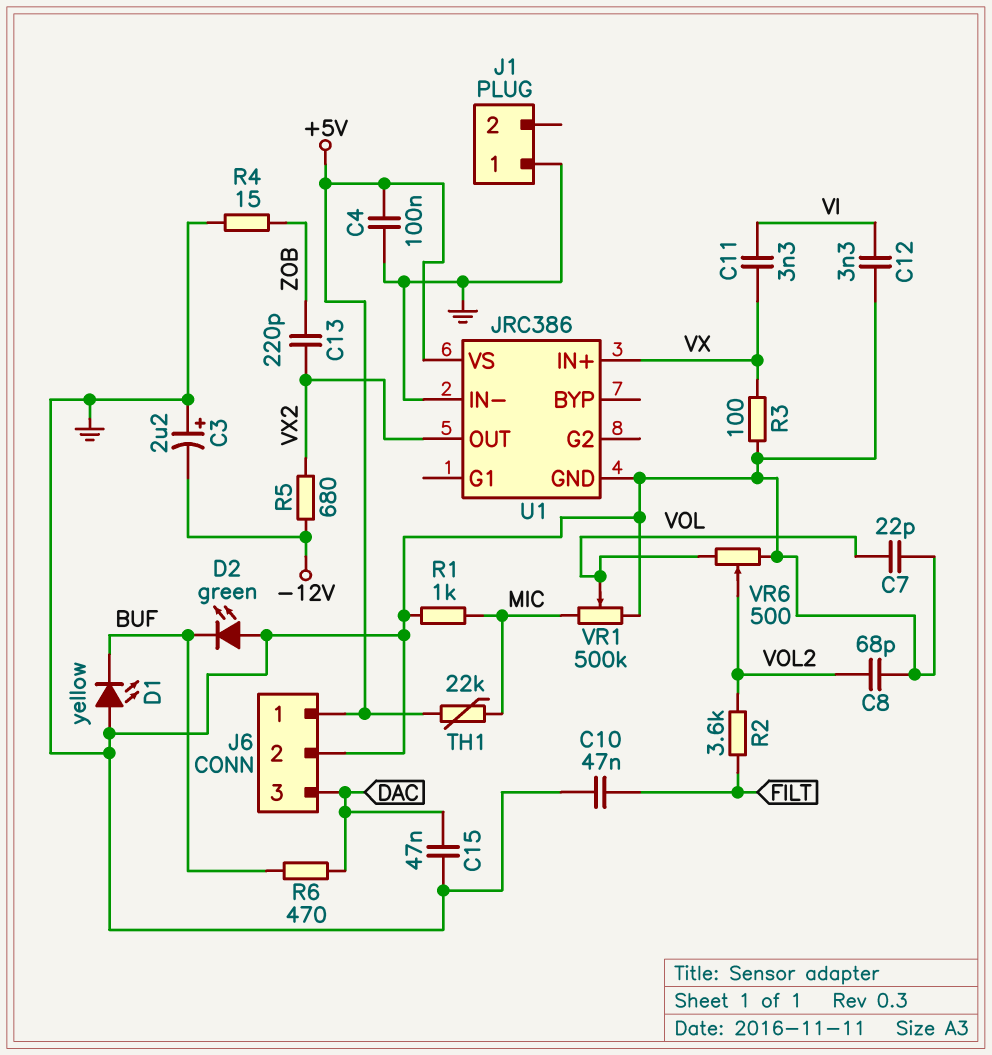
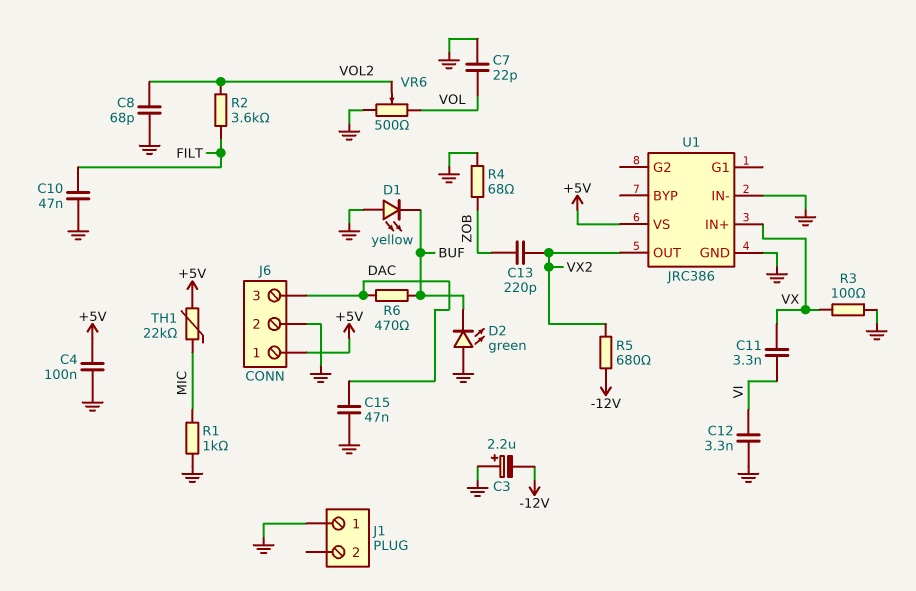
R4: 15 (GND, ZOB) -> 68 (GND, ZOB)
VR1: 500k (GND, MIC, wiper VOL) -> none

